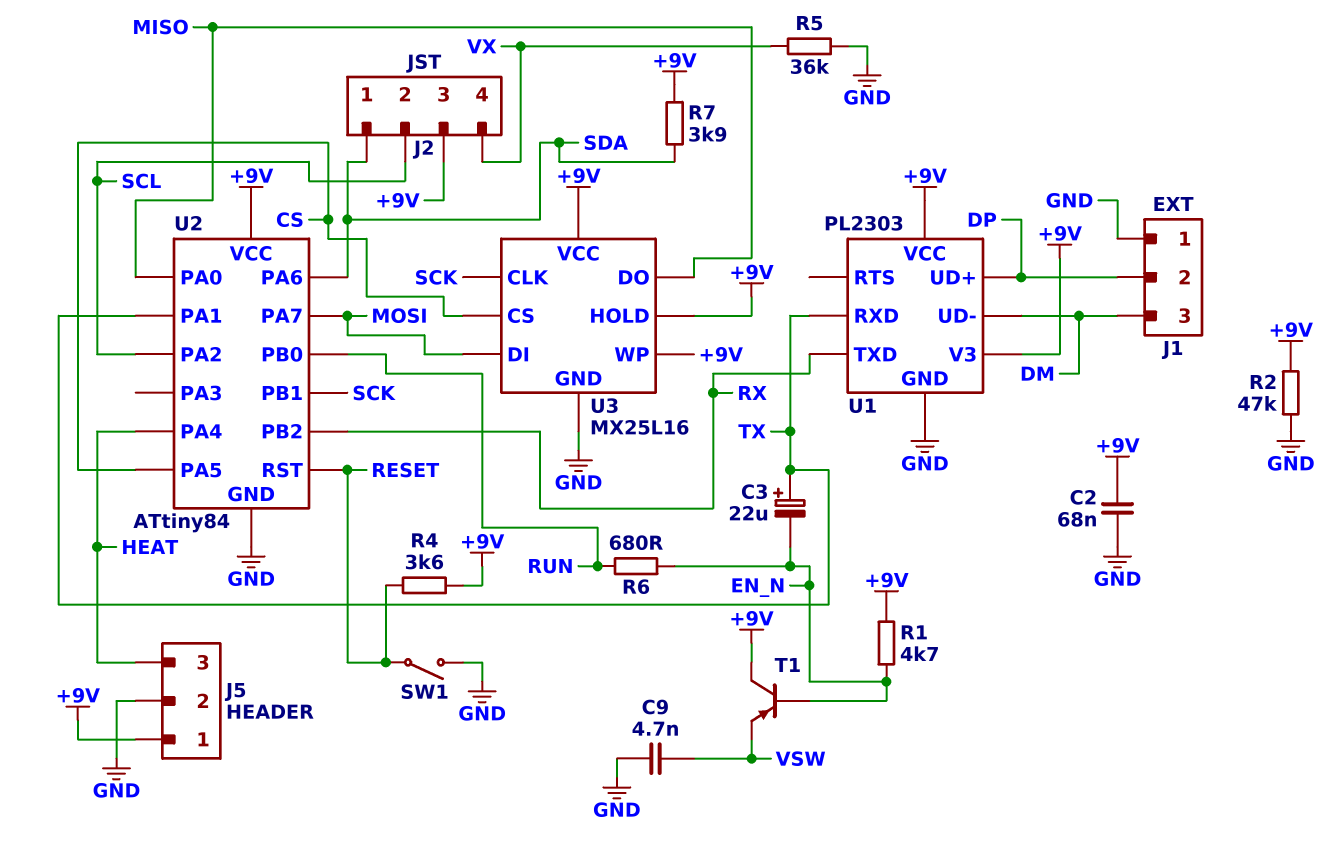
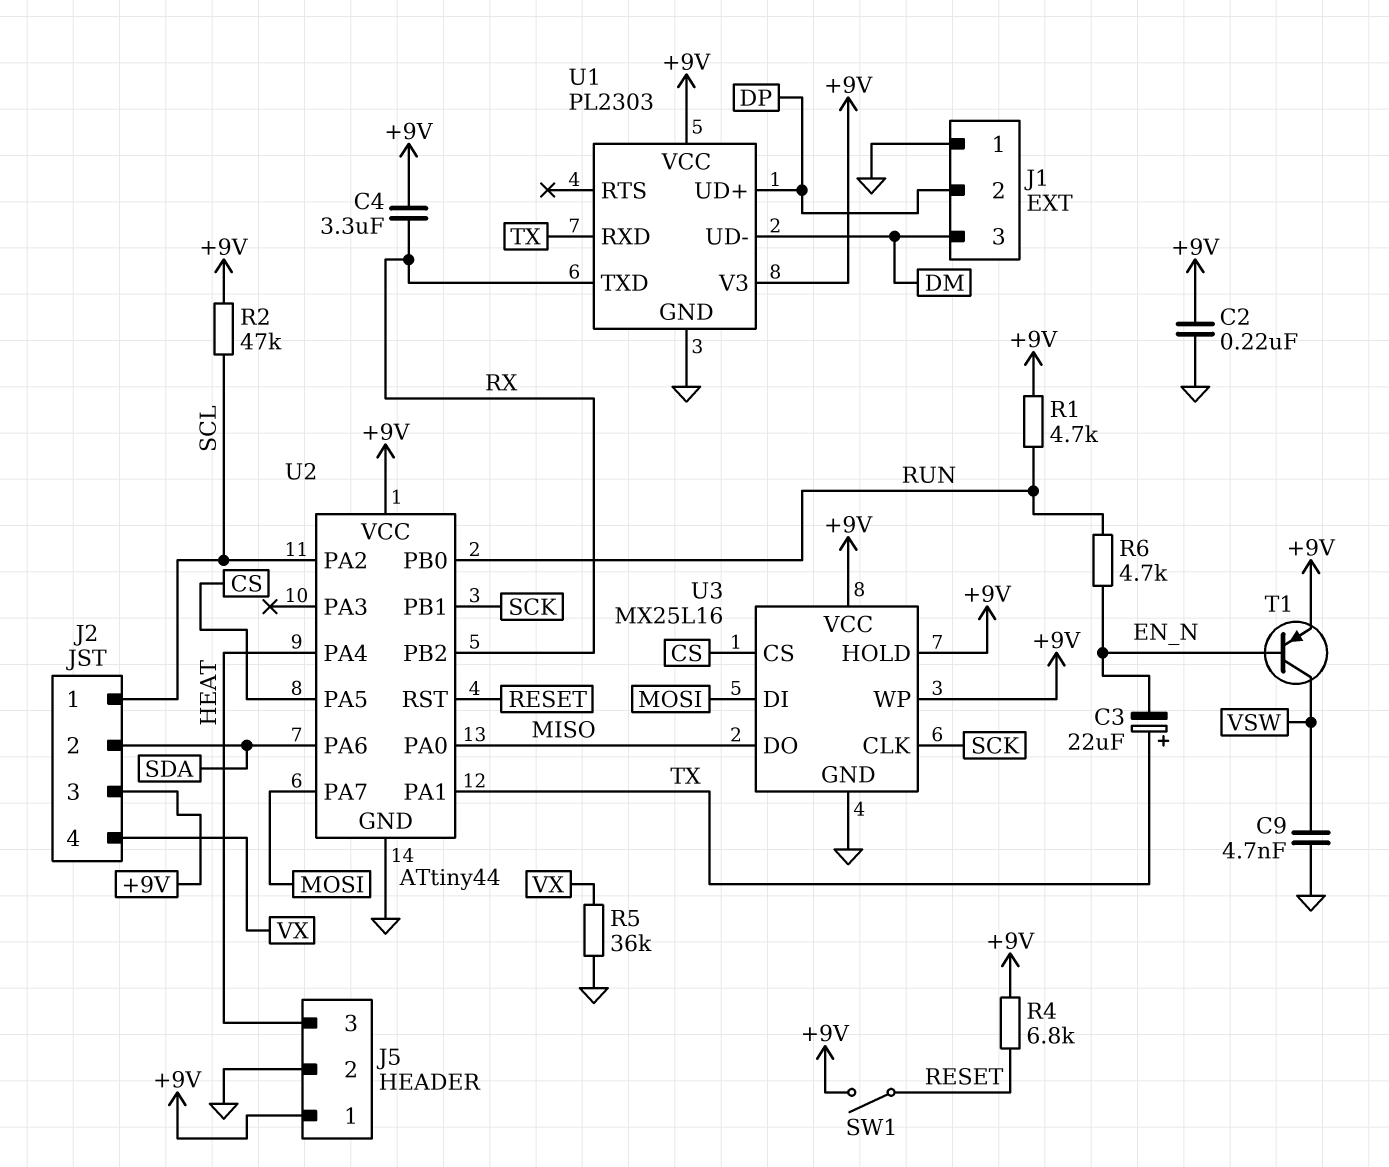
C2: 68nF (+9V, GND) -> 220nF (+9V, GND)
C4: none -> 3.3uF (+9V, RX)
J2 pin 1: SDA -> SCL
J2 pin 2: SCL -> SDA
R1: 4.7k (+9V, EN_N) -> 4.7k (+9V, RUN)
R2: 47k (+9V, GND) -> 47k (+9V, SCL)
R4: 3.6k (+9V, RESET) -> 6.8k (+9V, RESET)
R6: 680 (EN_N, RUN) -> 4.7k (EN_N, RUN)
R7: 3.9k (+9V, SDA) -> none
SW1: switch (GND, RESET) -> switch (+9V, RESET)
T1: PNP (B EN_N, C +9V, E VSW) -> PNP (B EN_N, C VSW, E +9V)
U2: ATtiny84 -> ATtiny44

